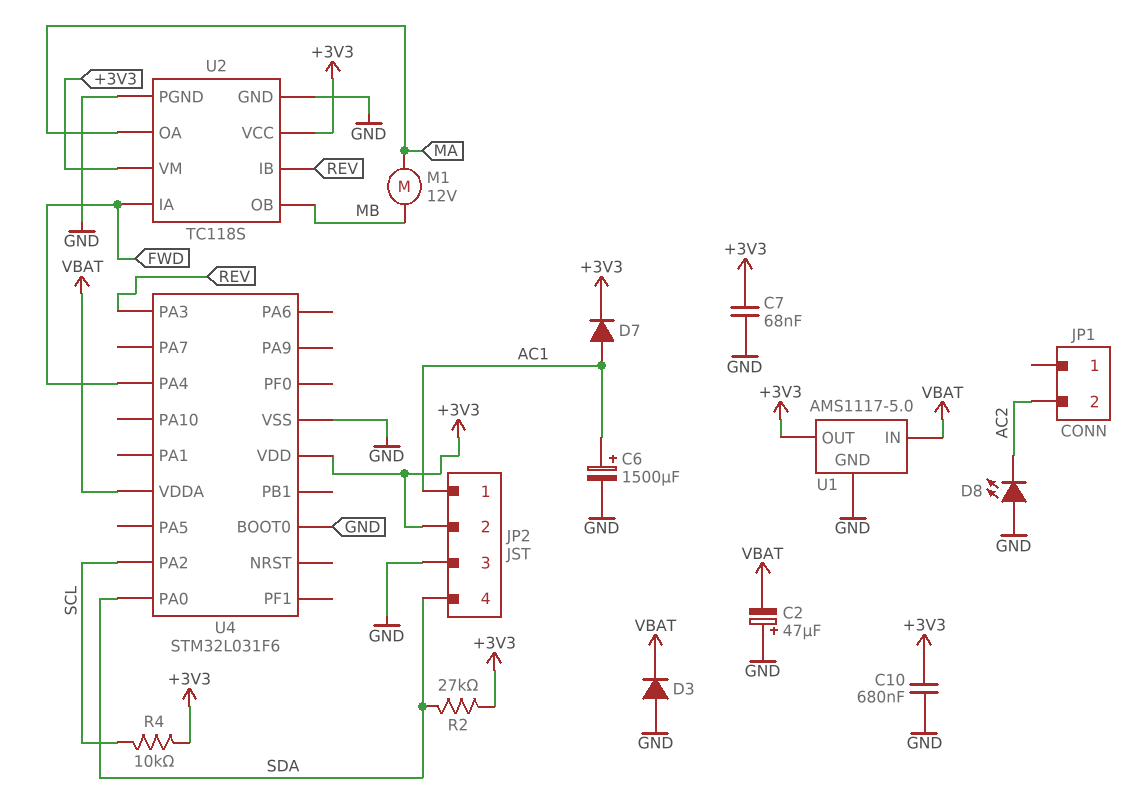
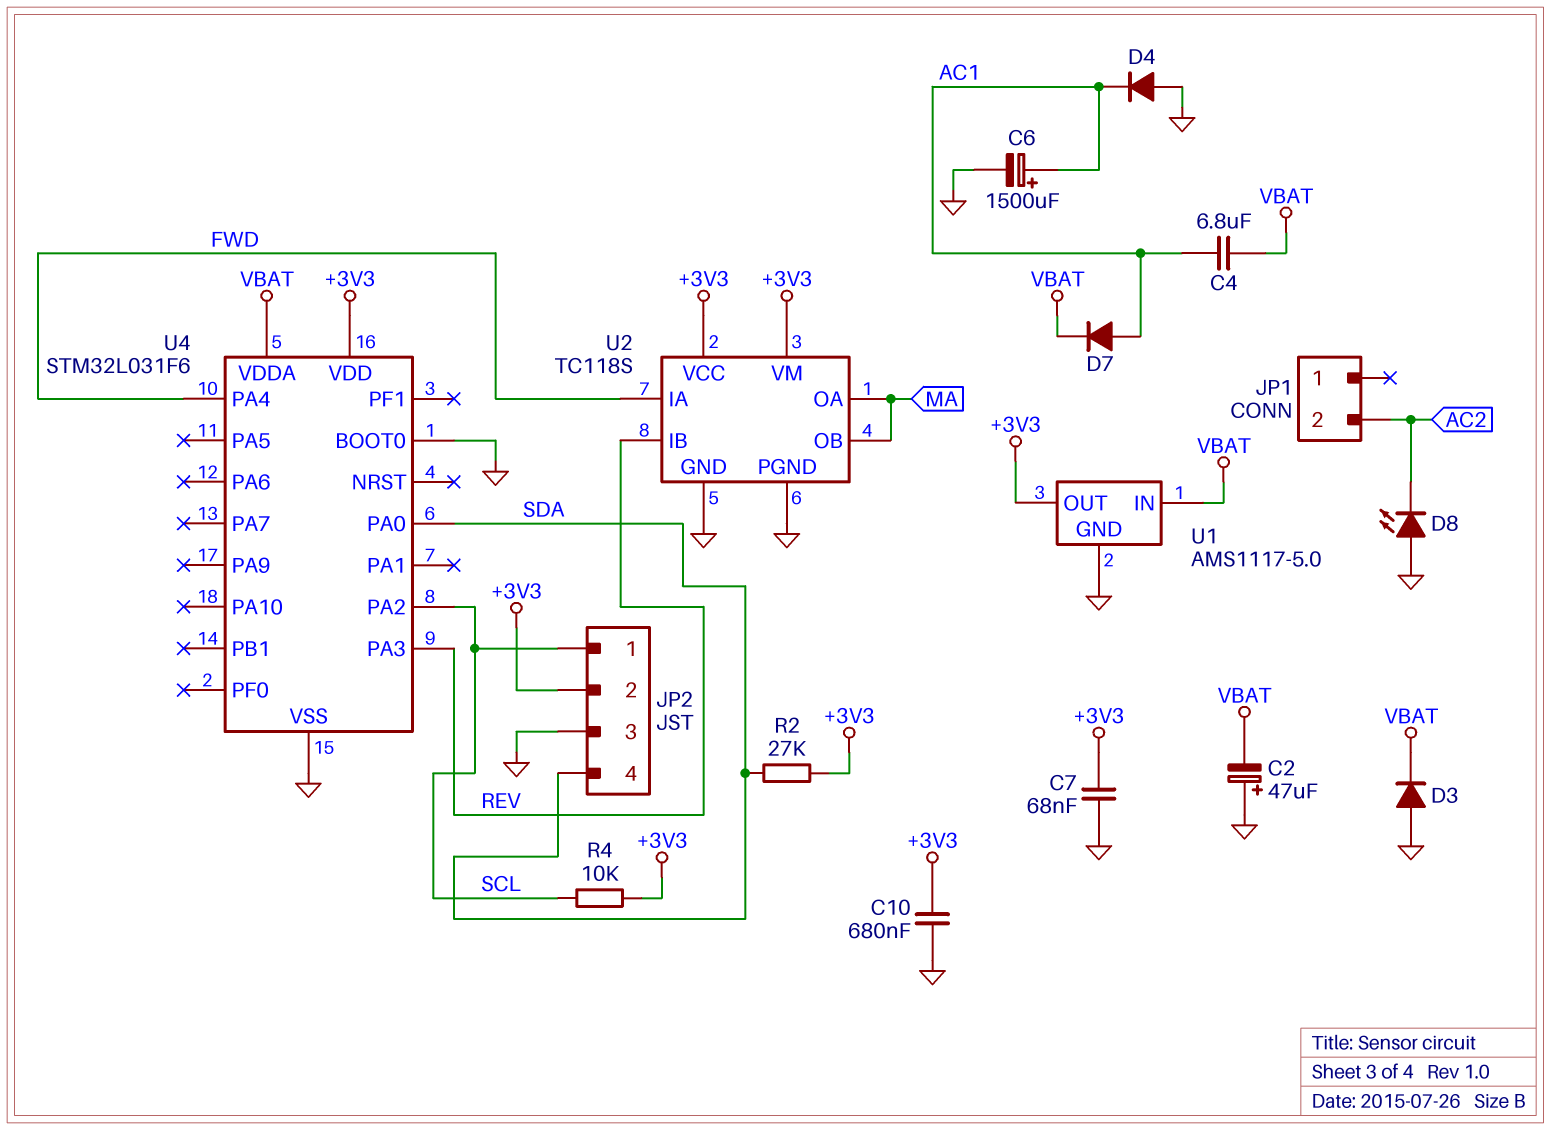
C4: none -> 6.8uF (AC1, VBAT)
D4: none -> diode (A GND, K AC1)
D7: diode (A AC1, K +3V3) -> diode (A AC1, K VBAT)
JP2 pin 1: AC1 -> SCL
M1: motor 12V (MA, MB) -> none
U2 pin OB: MB -> MA

